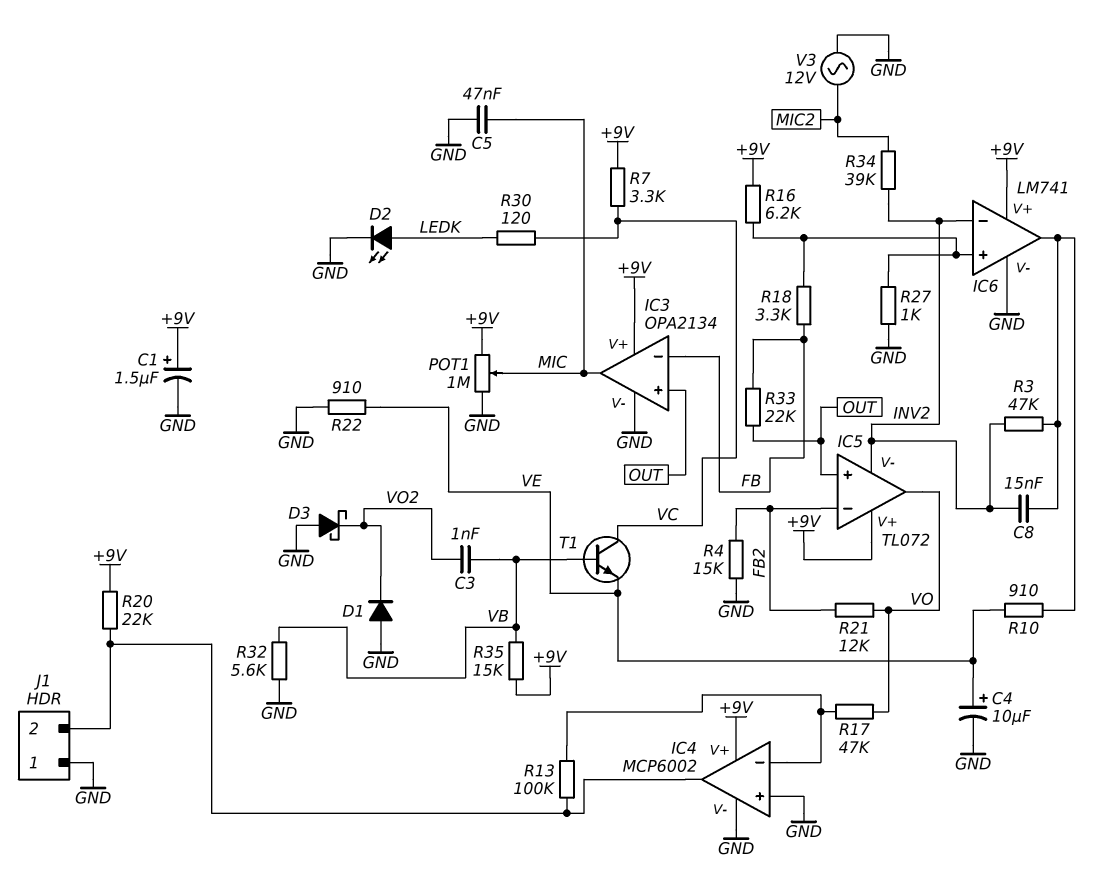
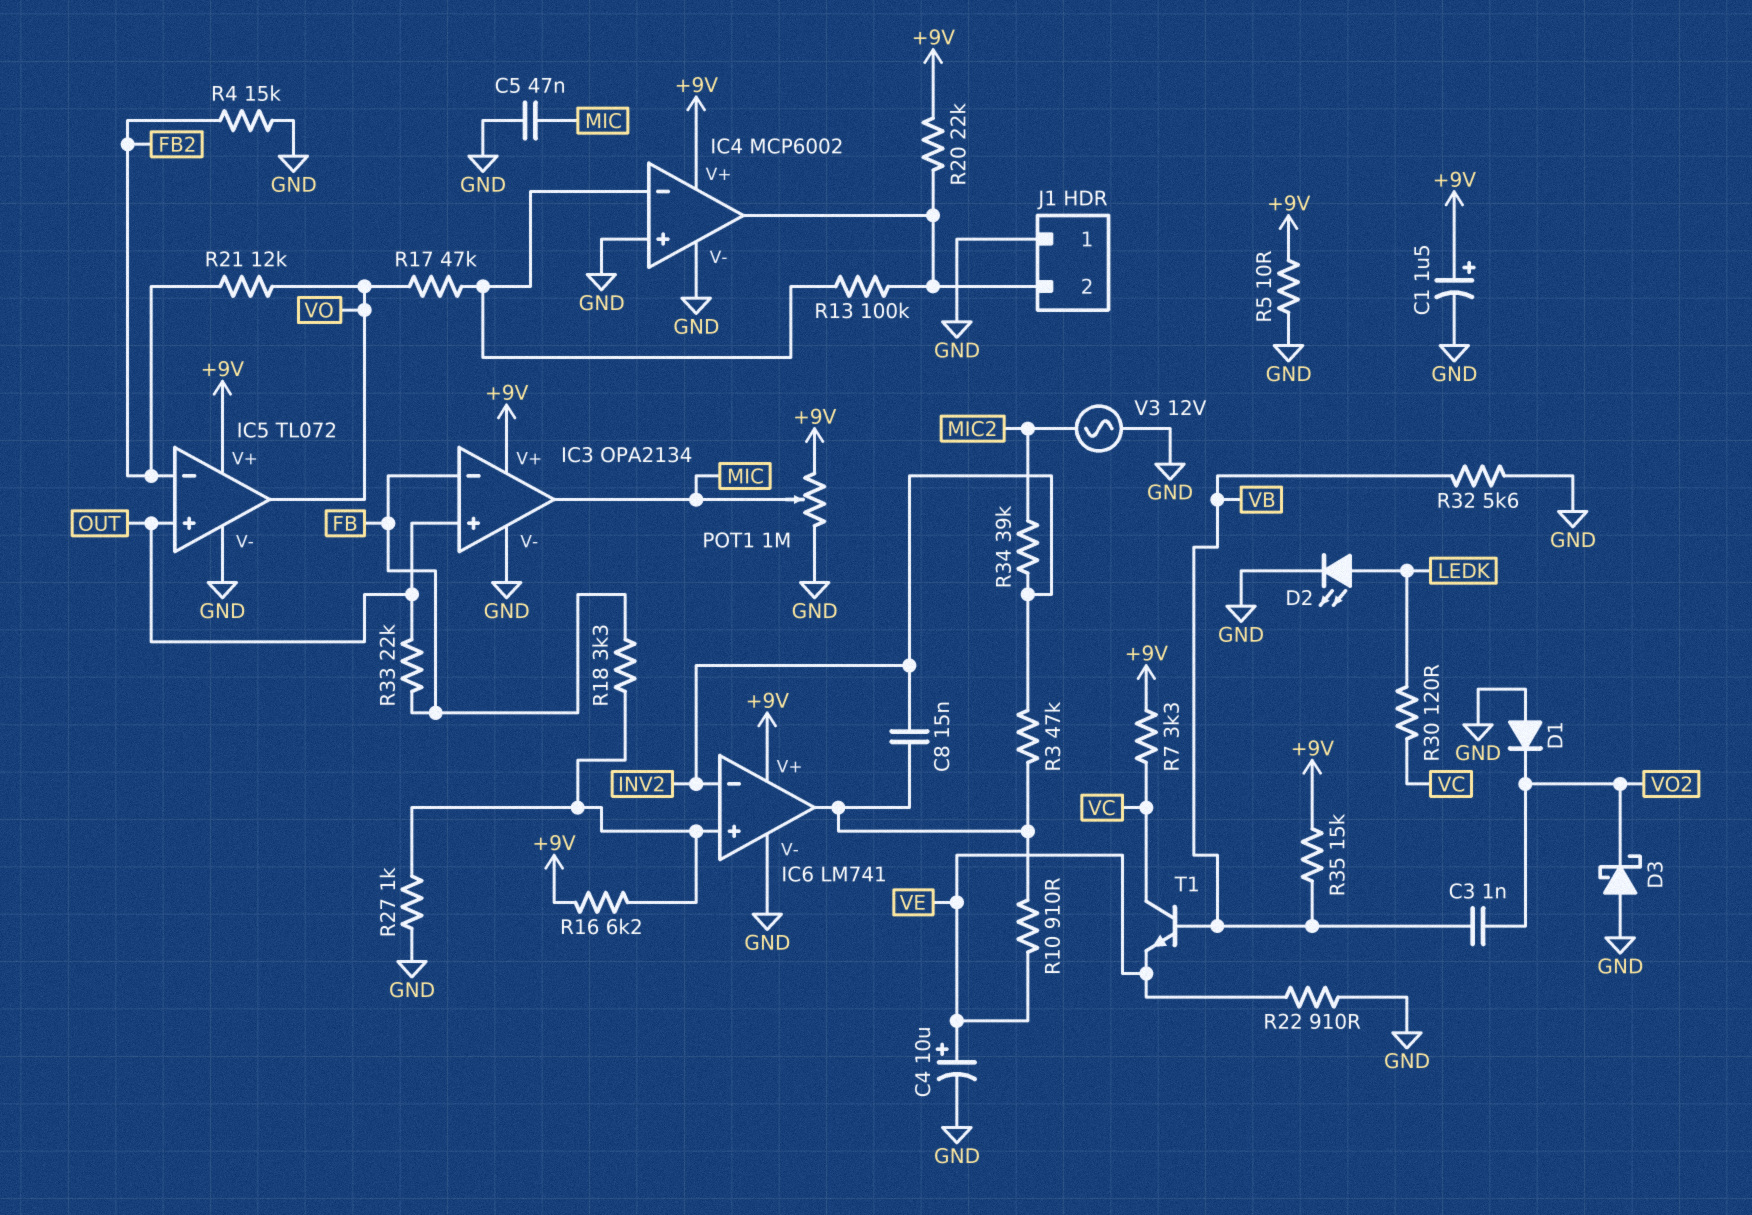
IC5 pin V-: INV2 -> GND
R5: none -> 10 (+9V, GND)

